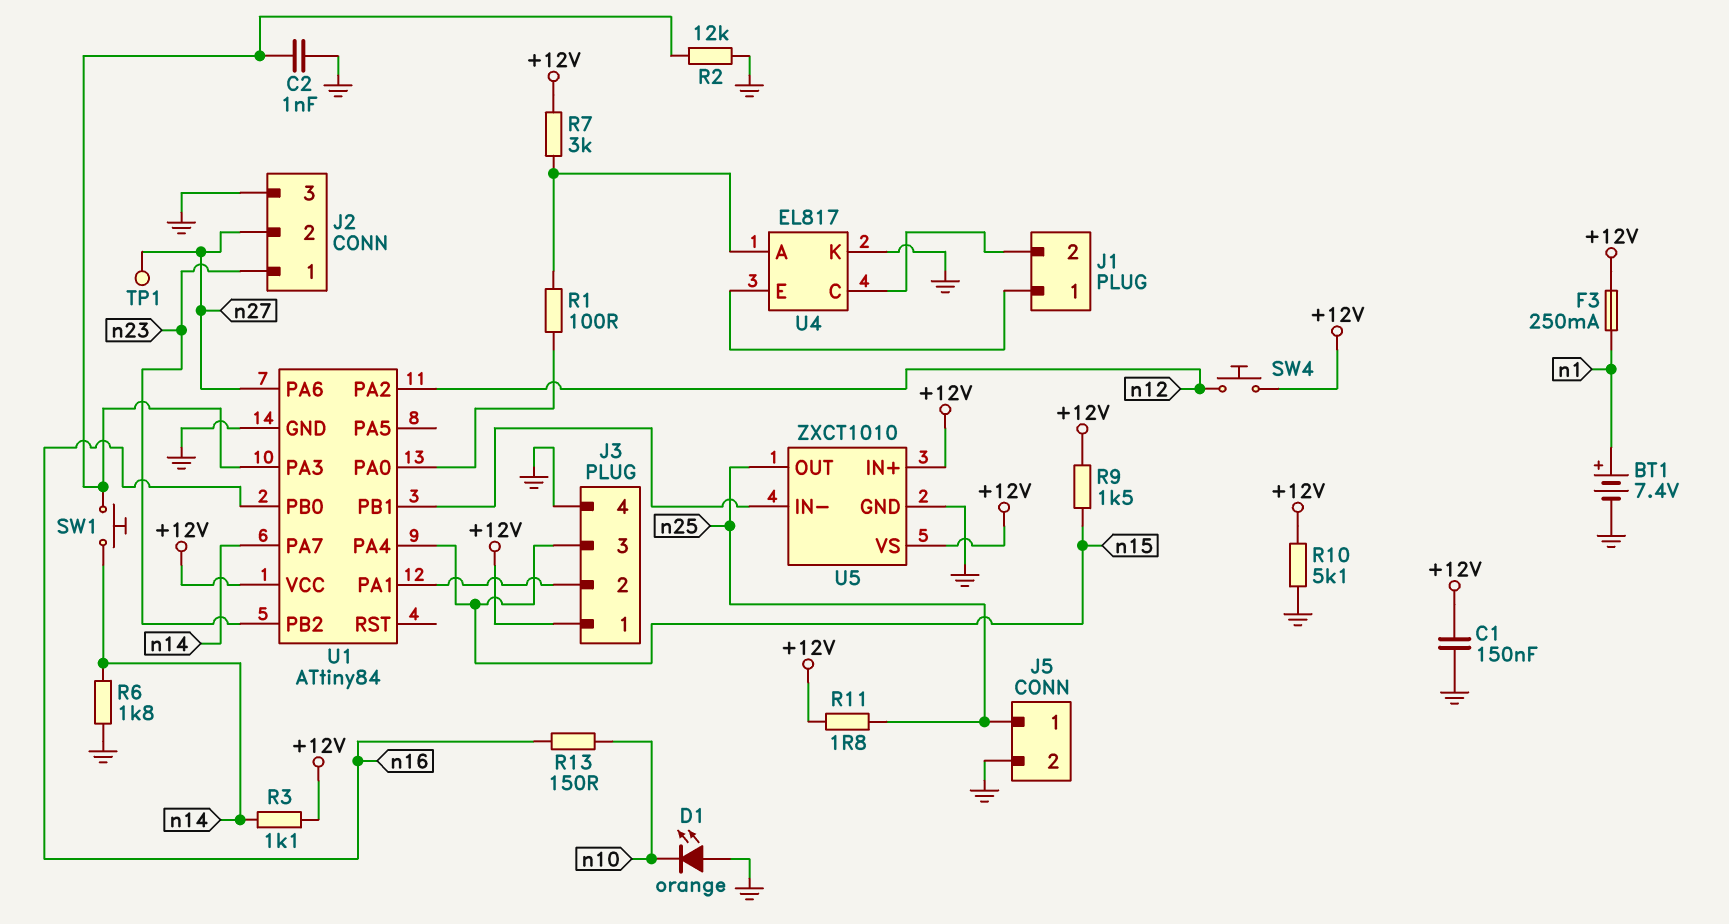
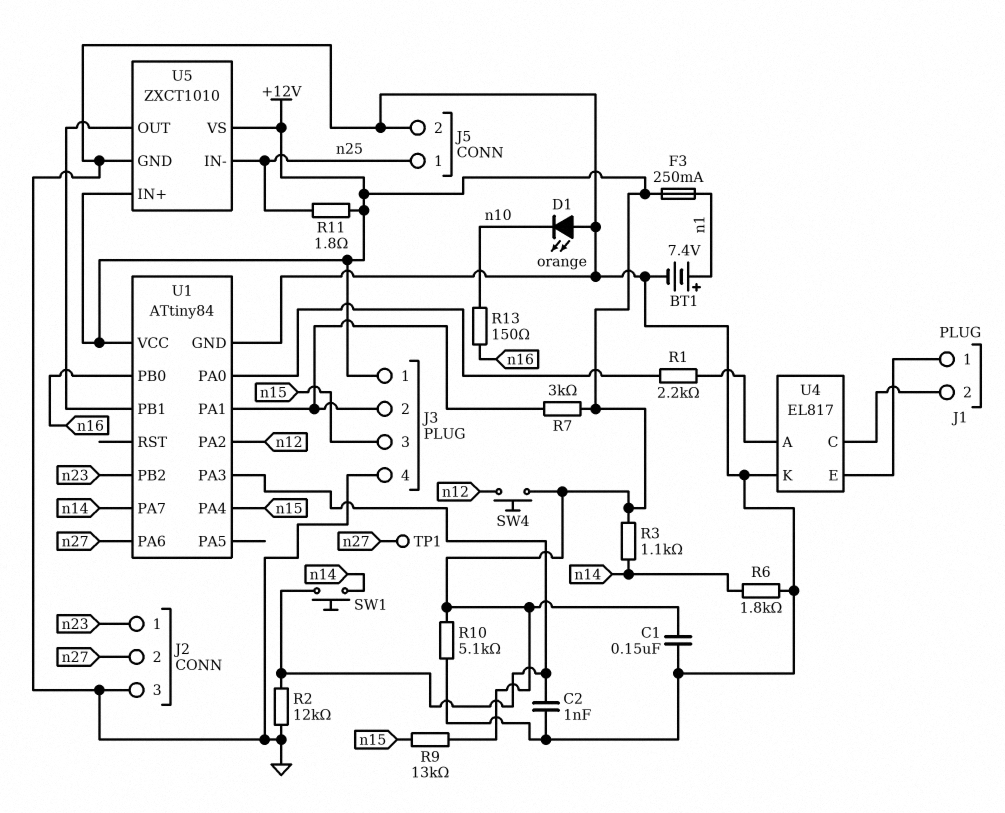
R1: 100 (U1/PA0, U4/A) -> 2.2k (U1/PA0, U4/A)
R7: 3k (+12V, U4/A) -> 3k (+12V, J3/2)
R9: 1.5k (+12V, n15) -> 13k (+12V, n15)
U5 pin IN-: U1/PB1 -> n25
U5 pin OUT: n25 -> U1/PB1

